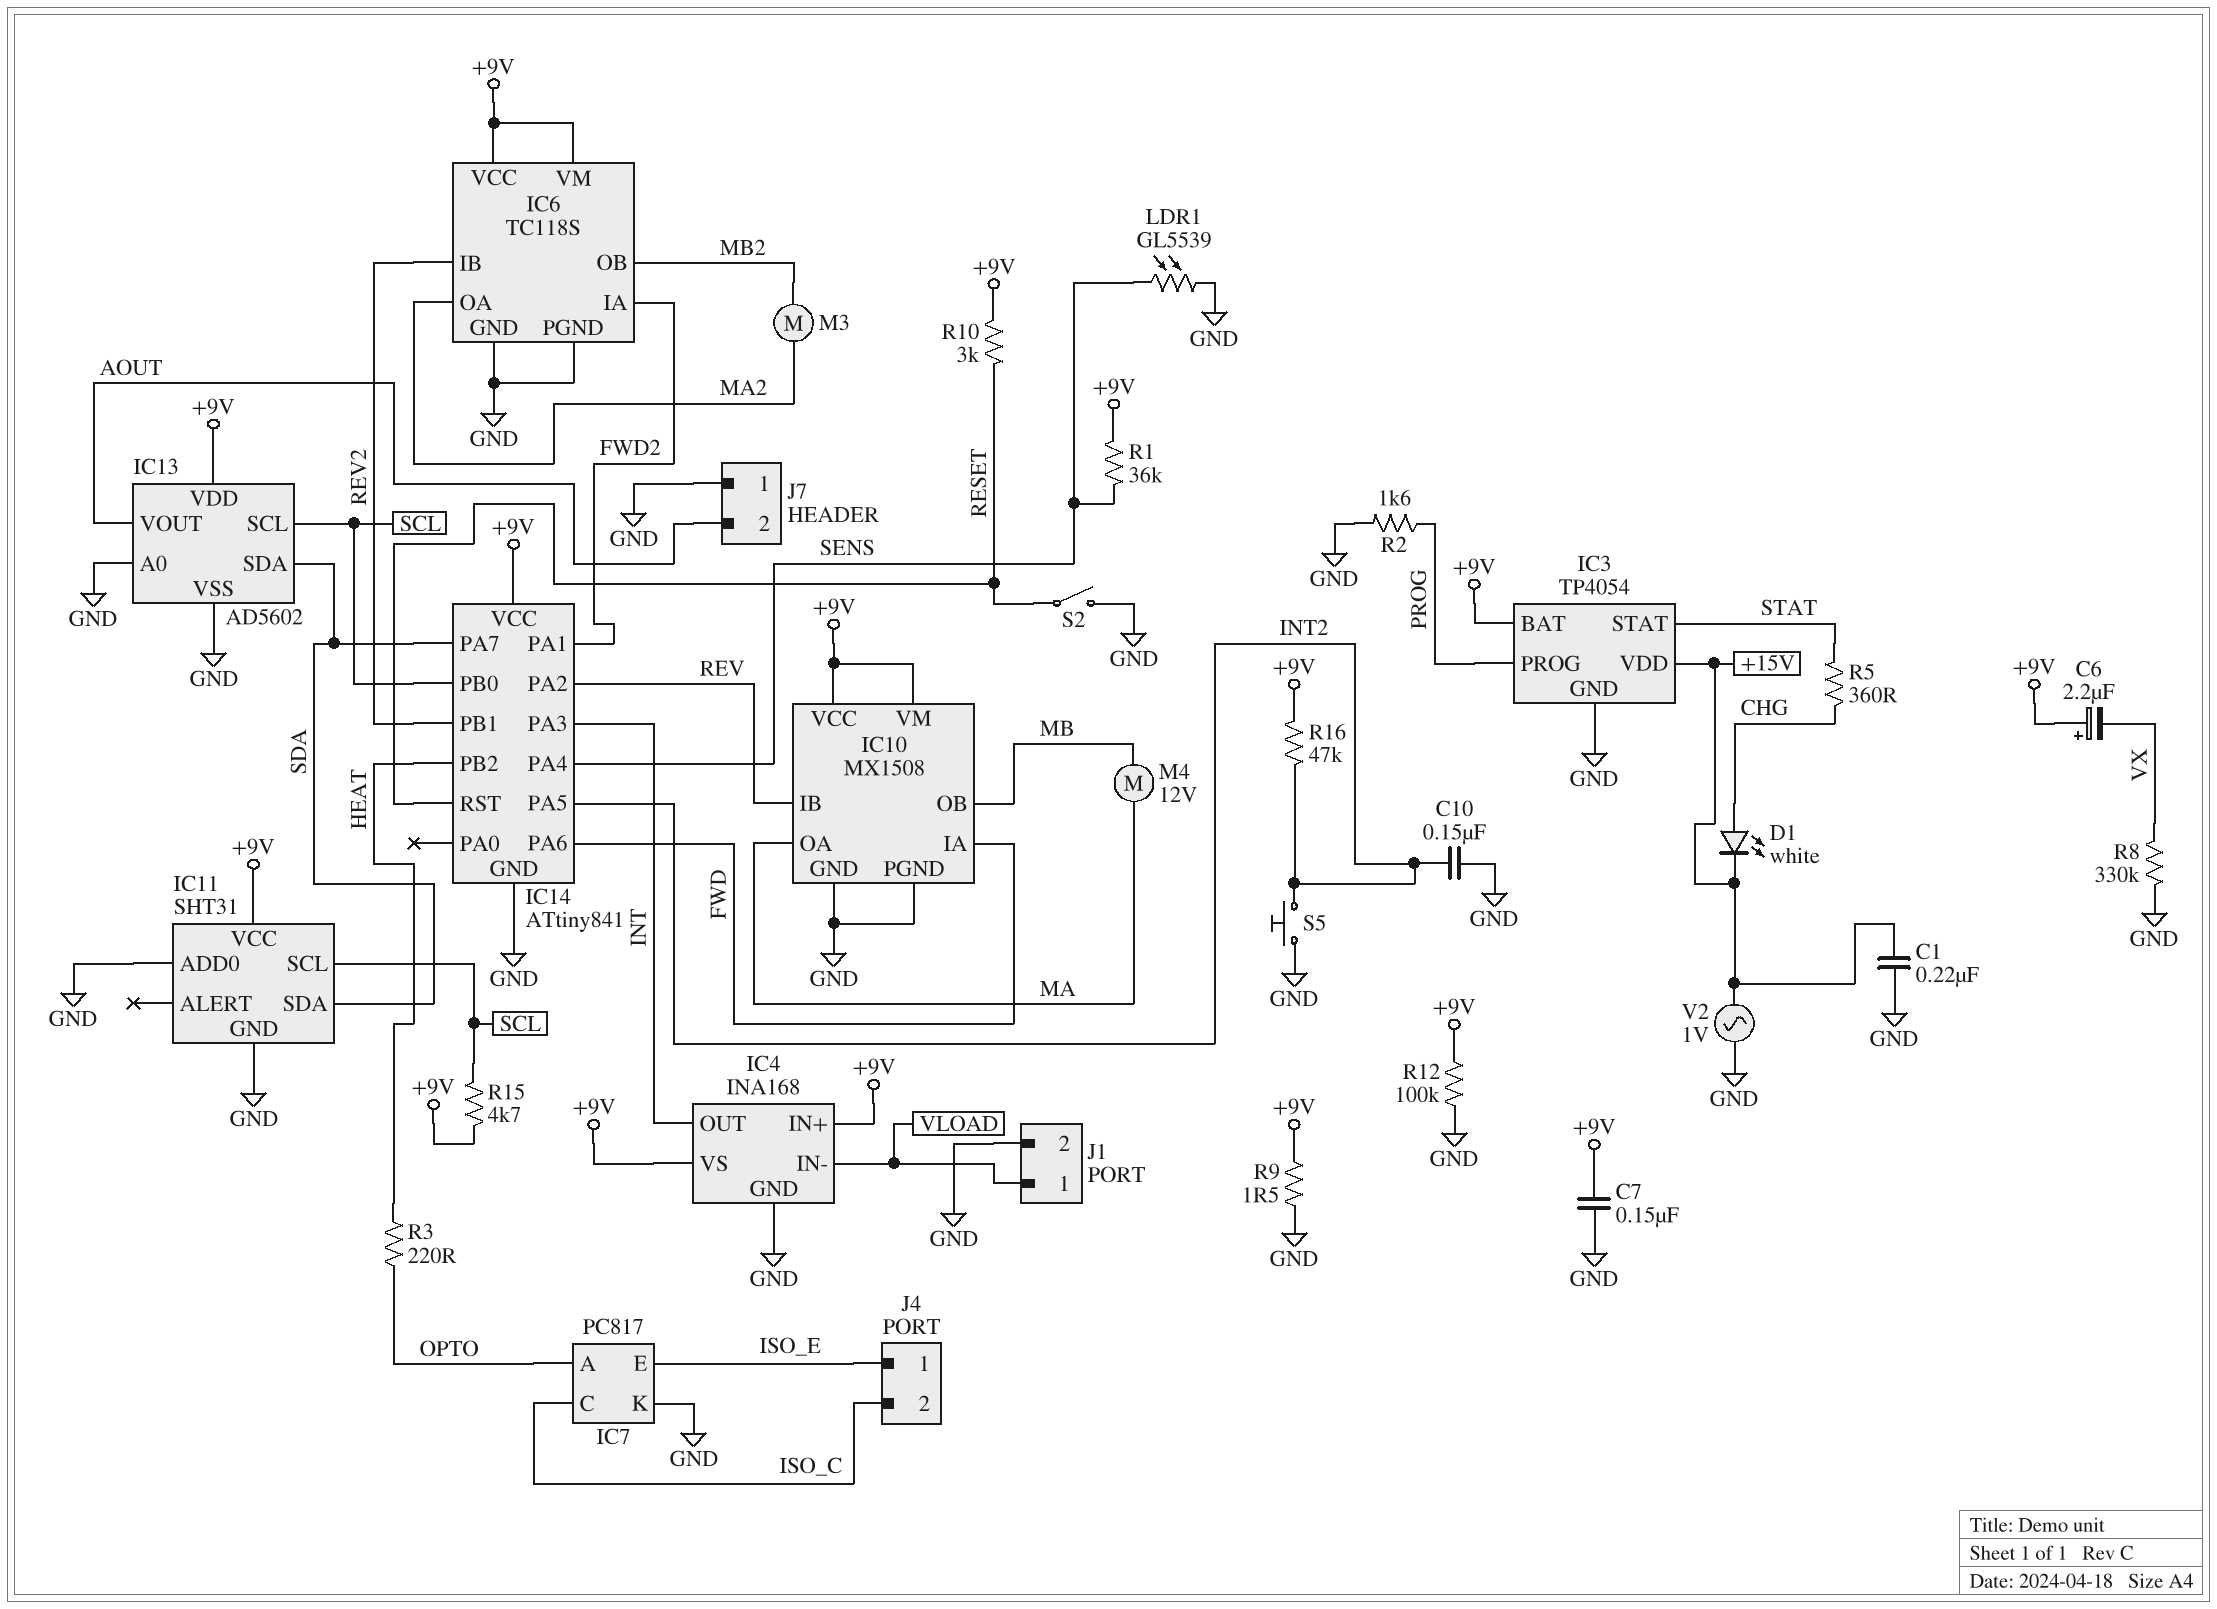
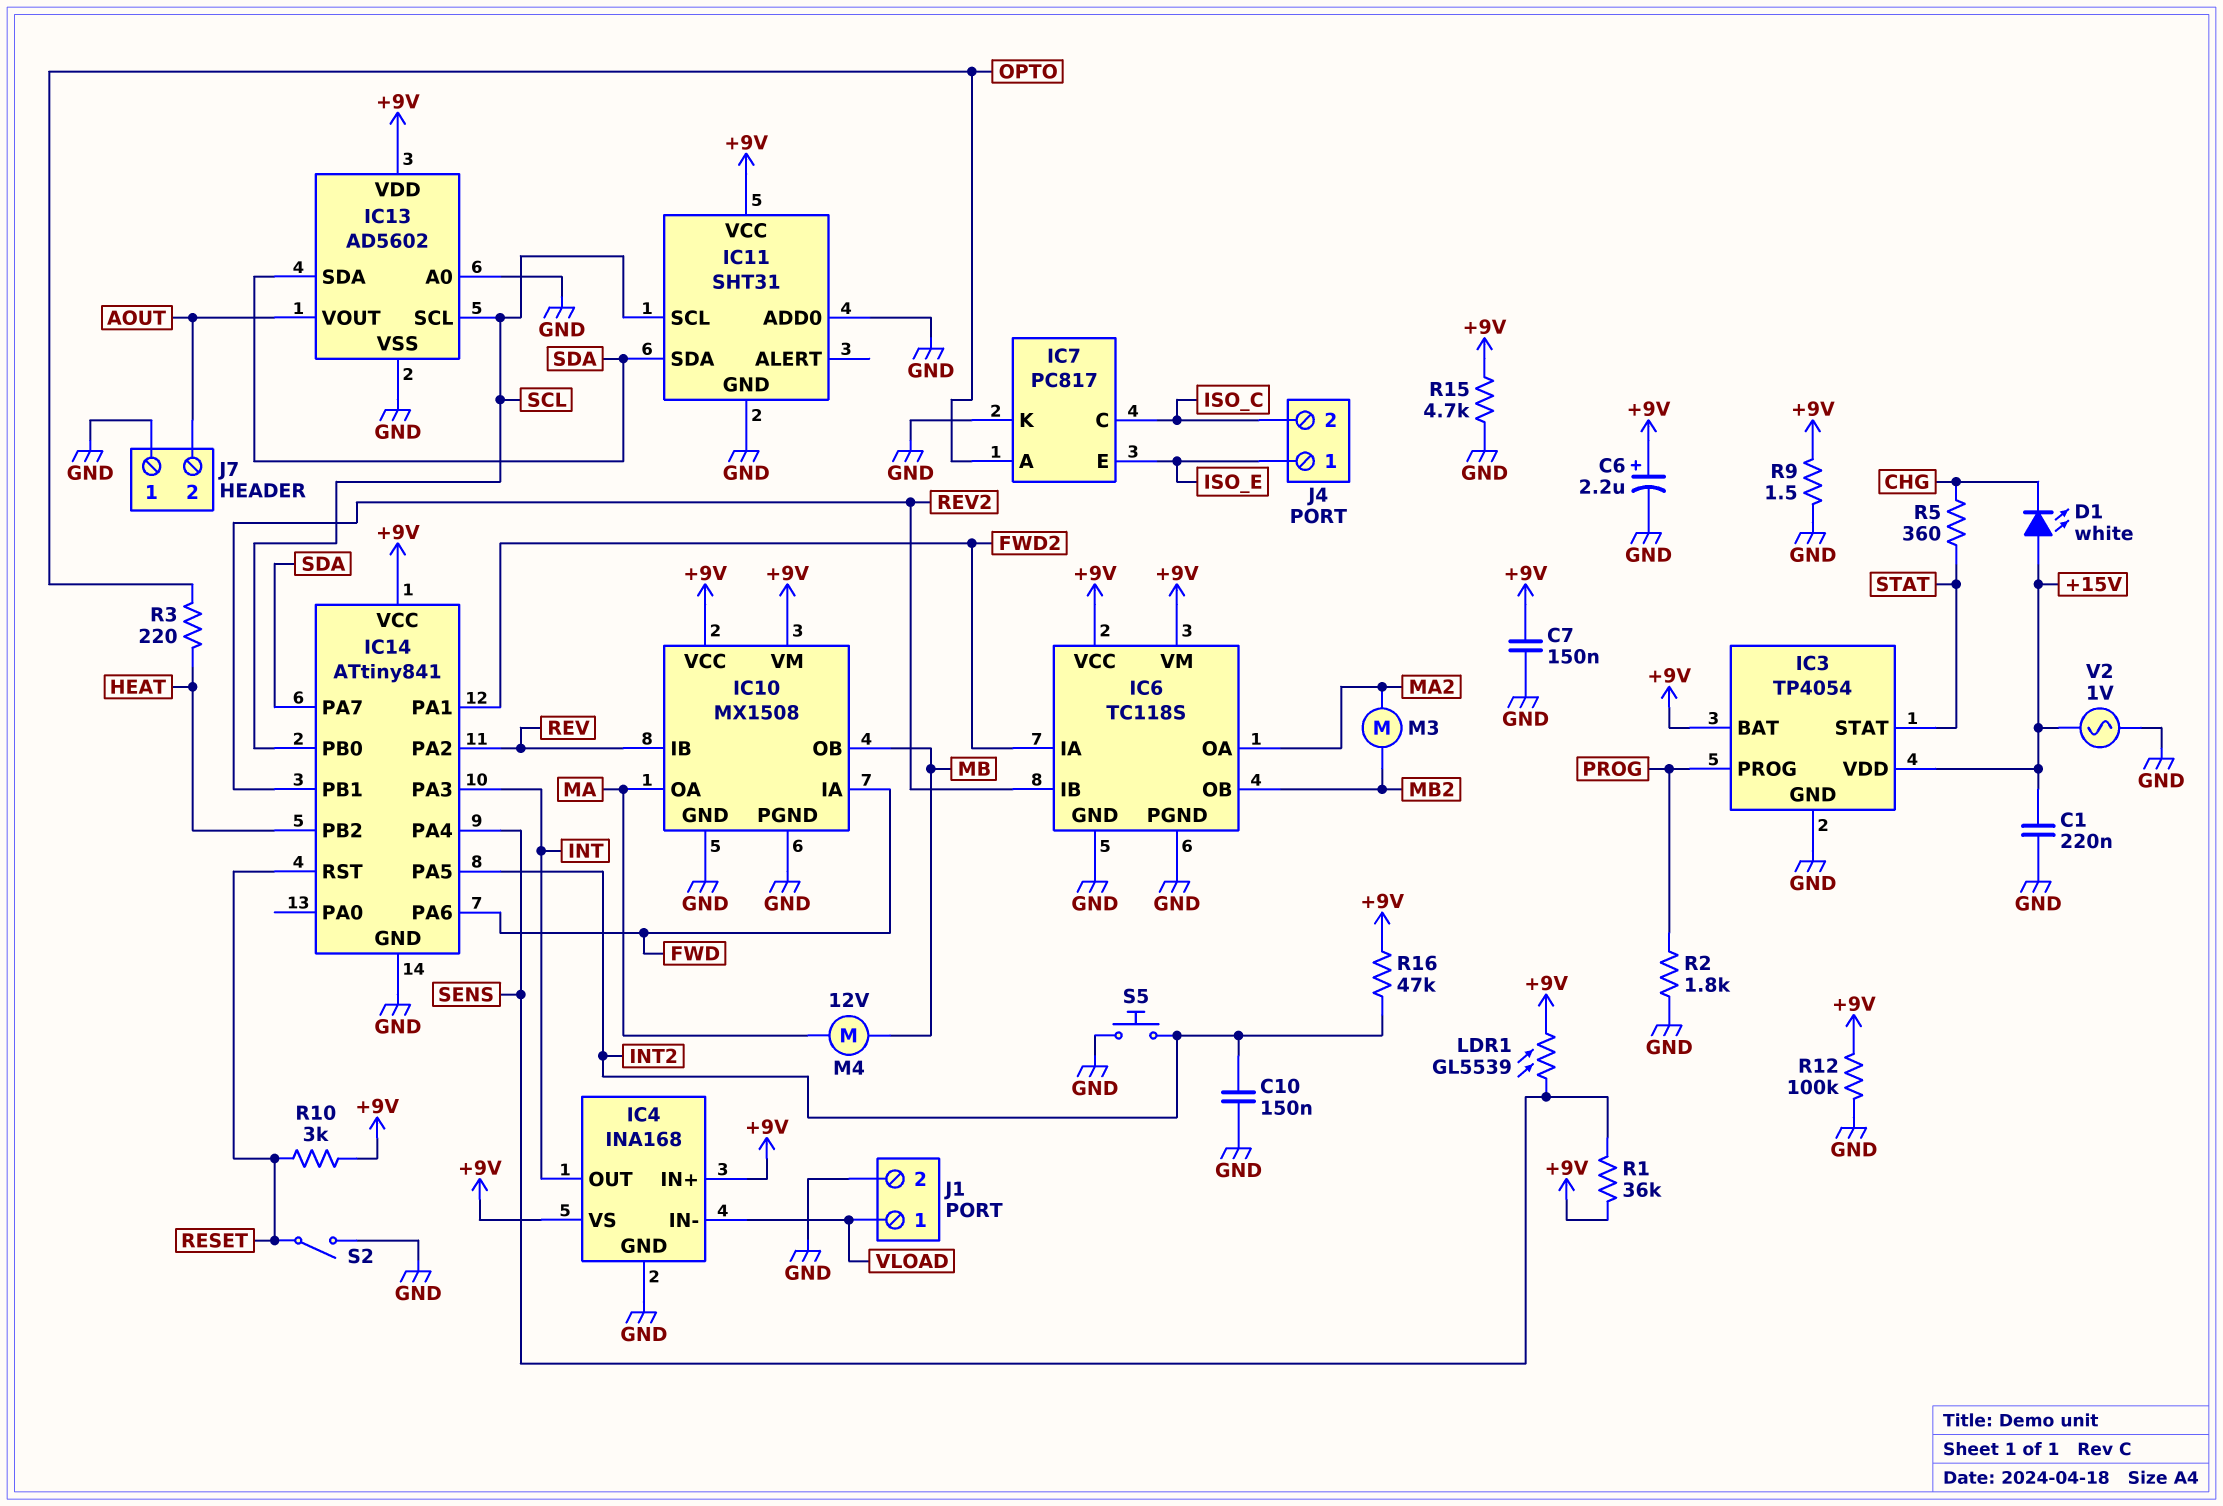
C6: 2.2uF (plus +9V, minus VX) -> 2.2uF (plus +9V, minus GND)
D1: LED white (A CHG, K +15V) -> LED white (A +15V, K CHG)
LDR1: GL5539 (GND, SENS) -> GL5539 (+9V, SENS)
R2: 1.6k (GND, PROG) -> 1.8k (GND, PROG)
R8: 330k (GND, VX) -> none
R15: 4.7k (+9V, SCL) -> 4.7k (+9V, GND)

